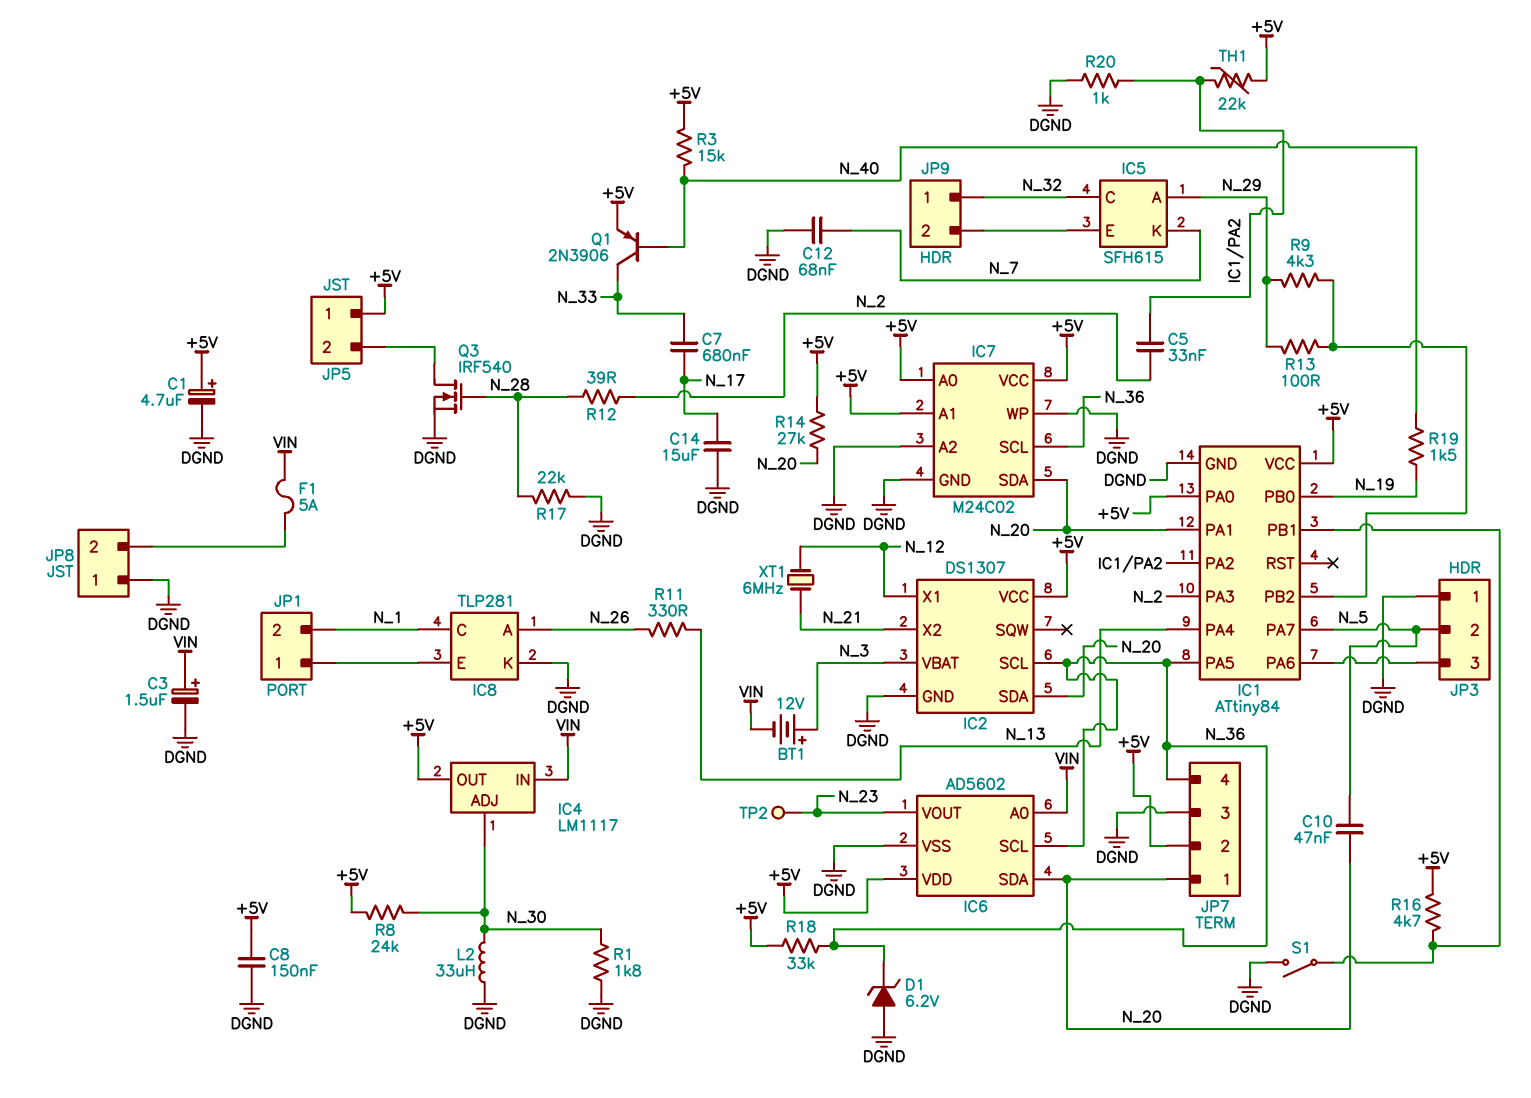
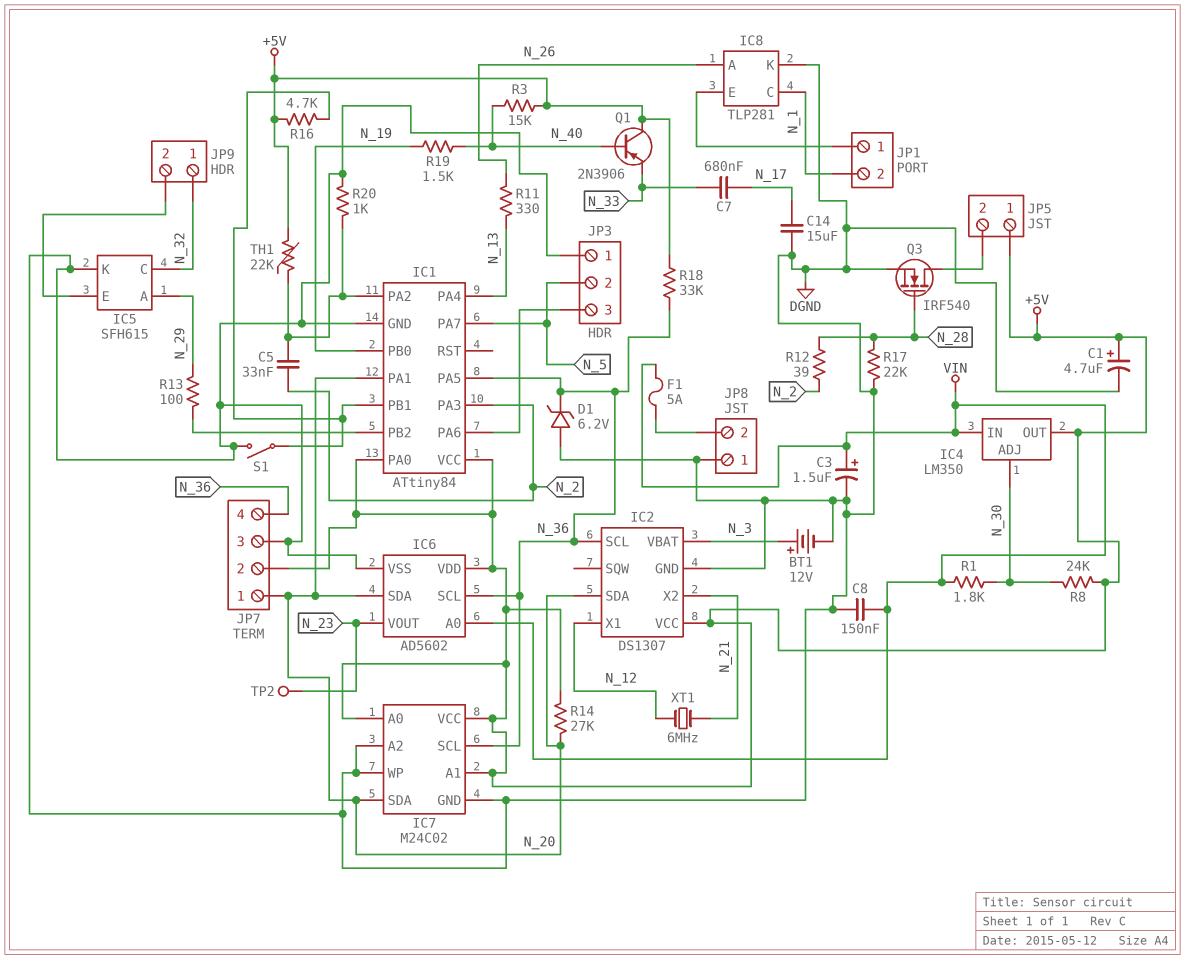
BT1: 12V (plus N_3, minus VIN) -> 12V (plus N_3, minus DGND)
C8: 150nF (+5V, DGND) -> 150nF (DGND, VIN)
C10: 47nF (N_5, N_20) -> none
C12: 68nF (DGND, N_7) -> none
IC4: LM1117 -> LM350
IC5 pin K: N_7 -> DGND
L2: 33uH (DGND, N_30) -> none
Q1: PNP 2N3906 (B N_40, C N_33, E +5V) -> PNP 2N3906 (B N_40, C +5V, E N_33)
R1: 1.8k (DGND, N_30) -> 1.8k (N_30, VIN)
R9: 4.3k (IC1/PB2, N_29) -> none

